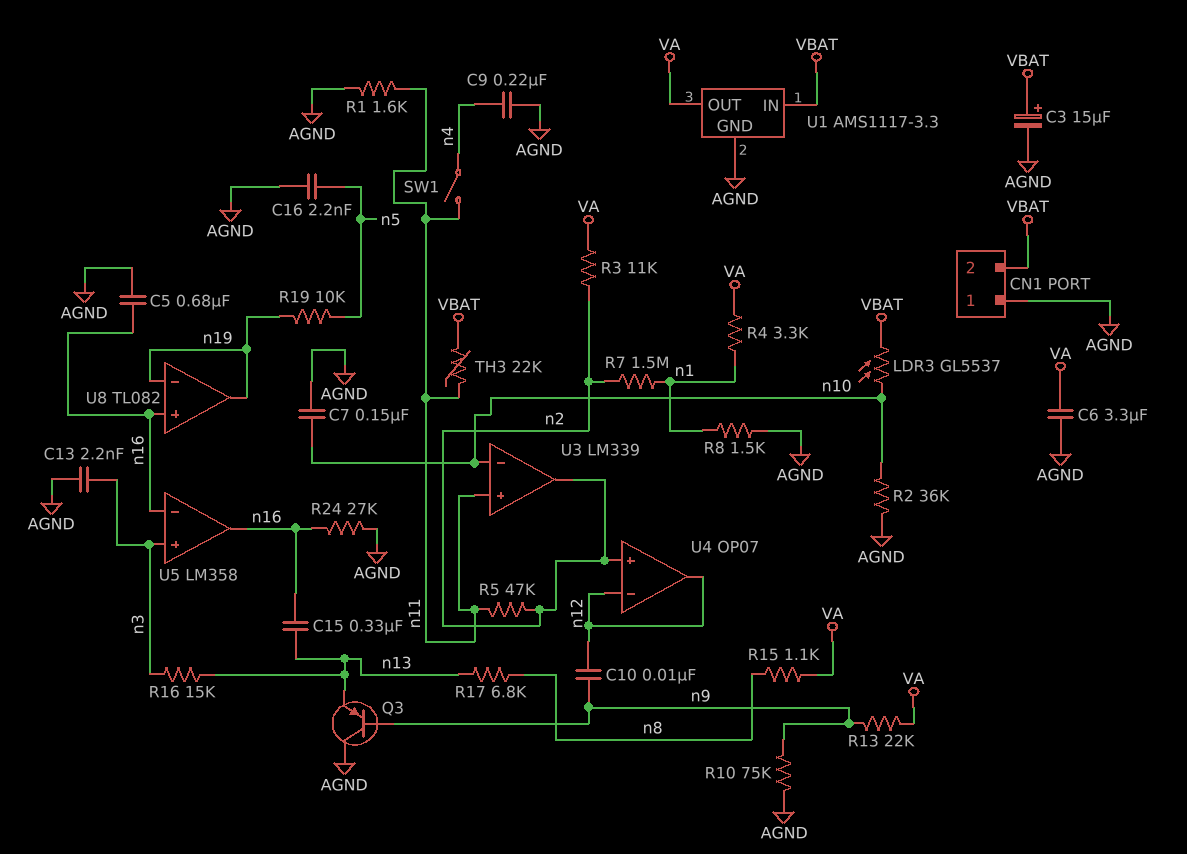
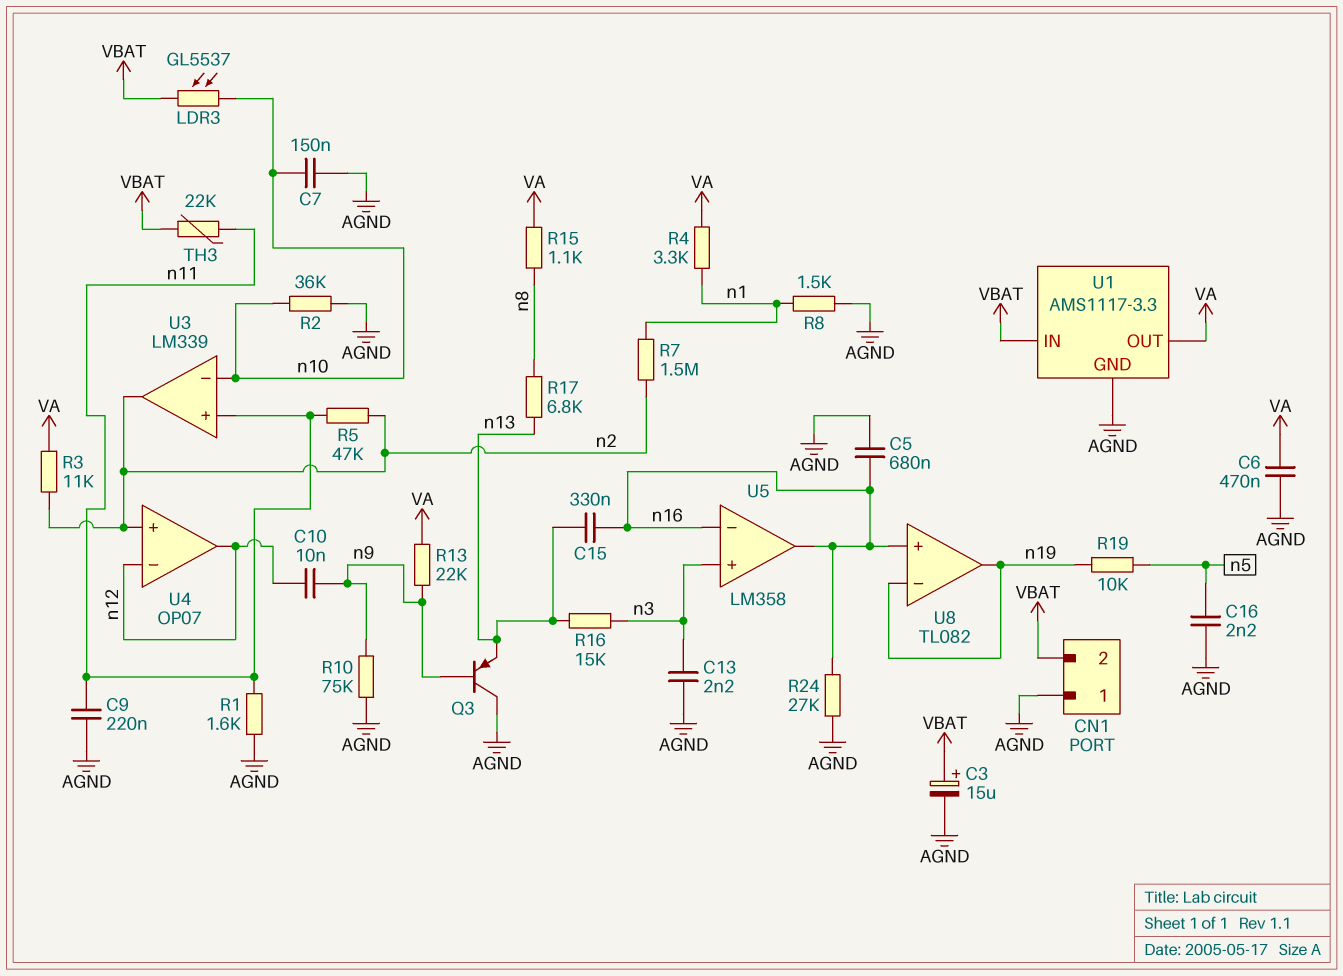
C6: 3.3uF (AGND, VA) -> 470nF (AGND, VA)
C9: 220nF (AGND, n4) -> 220nF (AGND, n11)
SW1: switch (n4, n11) -> none

